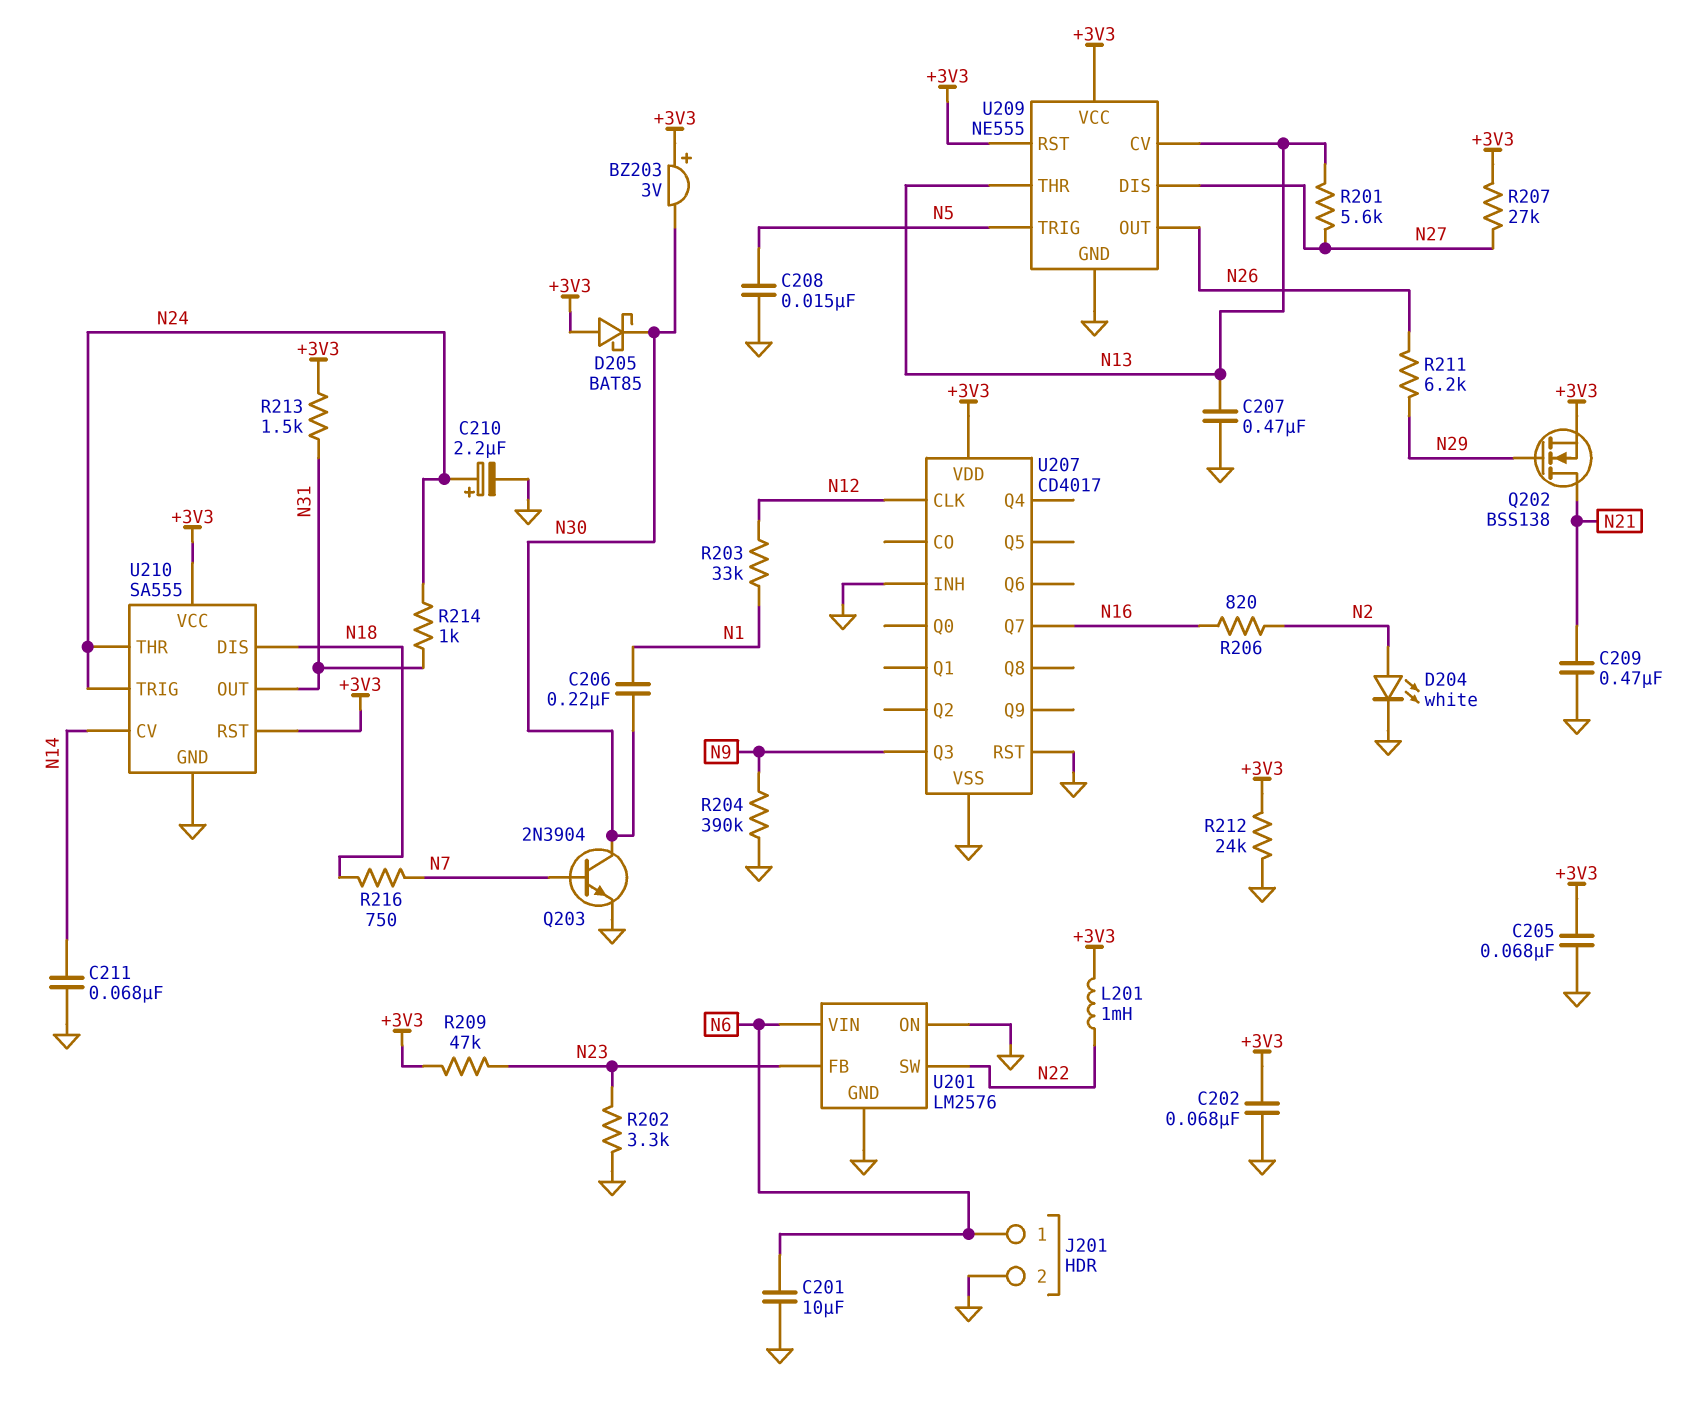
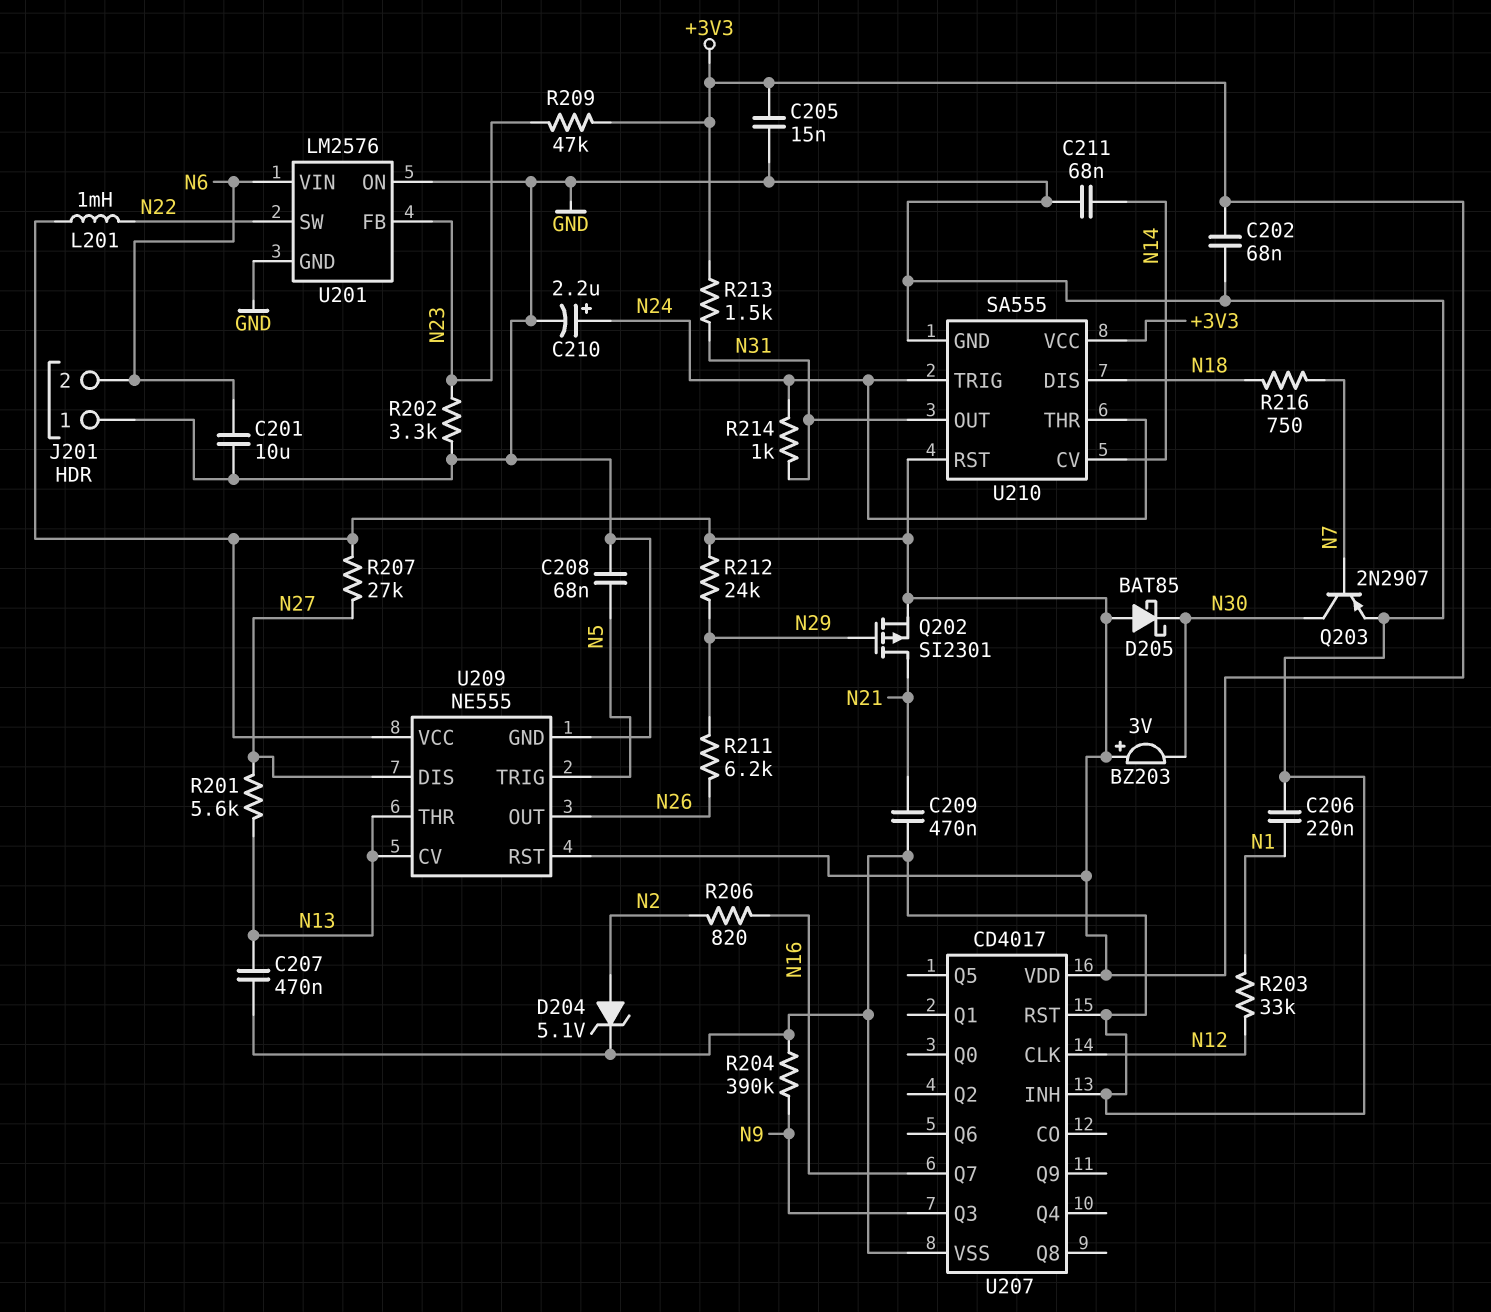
C205: 68nF (+3V3, GND) -> 15nF (+3V3, GND)
C206: 220nF (N1, N30) -> 220nF (GND, N1)
C208: 15nF (GND, N5) -> 68nF (GND, N5)
D204: LED white (A N2, K GND) -> zener 5.1V (A N2, K GND)
J201 pin 1: N6 -> GND
J201 pin 2: GND -> N6
Q202: NMOS BSS138 (G N29, D N21, S +3V3) -> PMOS SI2301 (G N29, D N21, S +3V3)
Q203: NPN 2N3904 (B N7, C N30, E GND) -> PNP 2N2907 (B N7, C N30, E GND)
R212: 24k (+3V3, GND) -> 24k (+3V3, N29)

